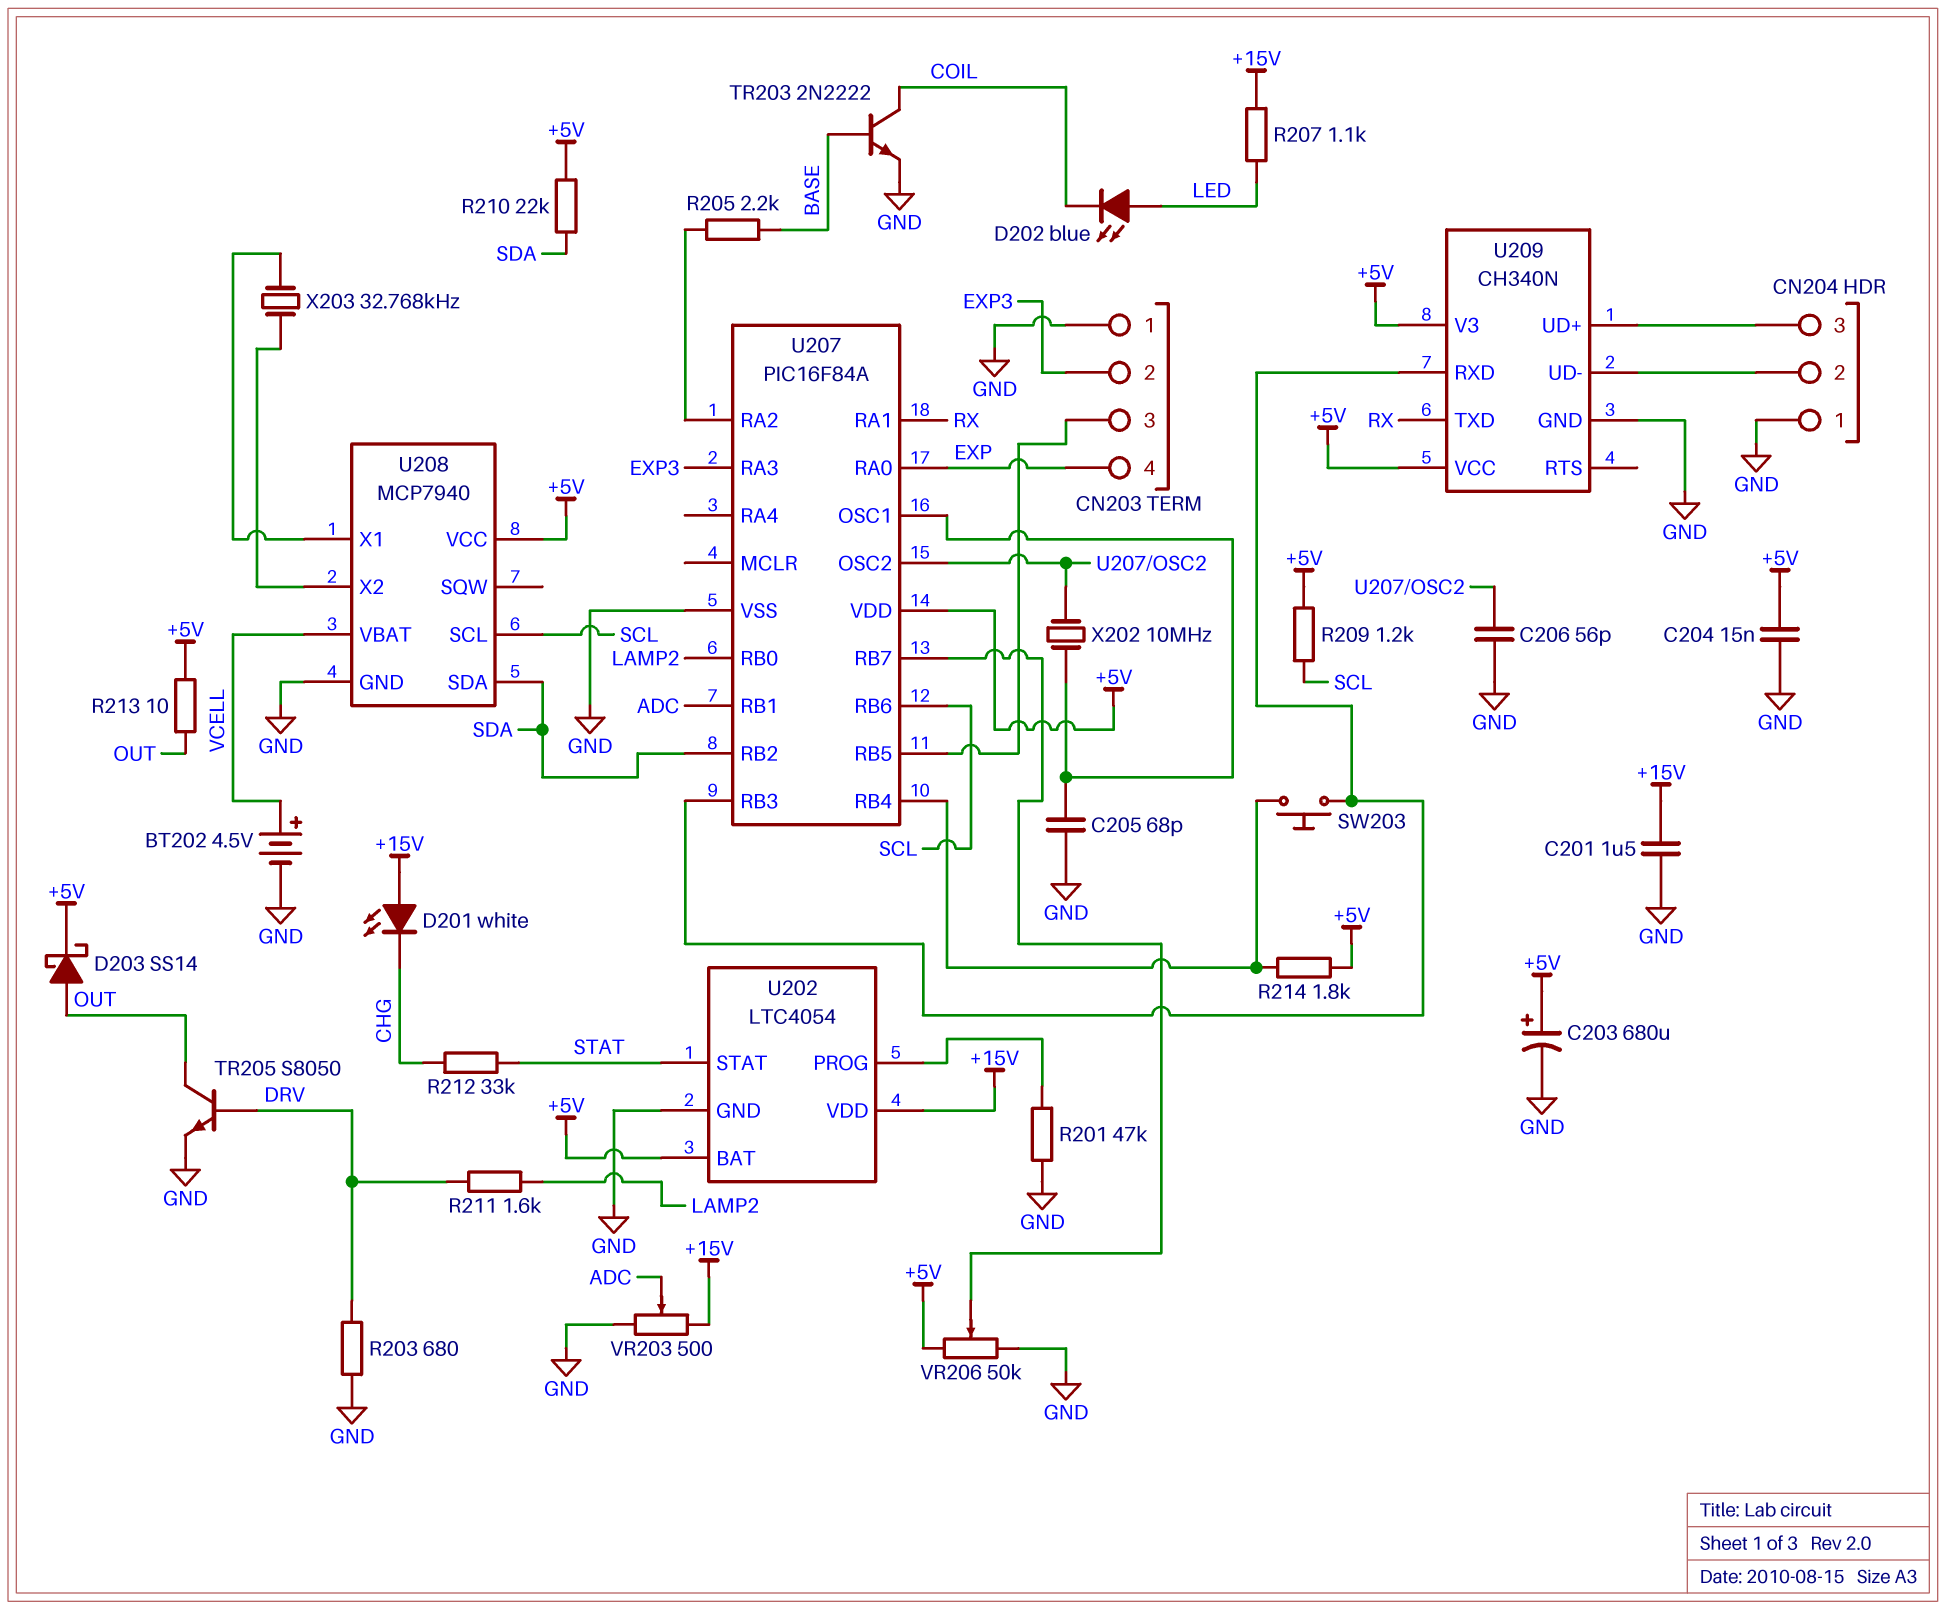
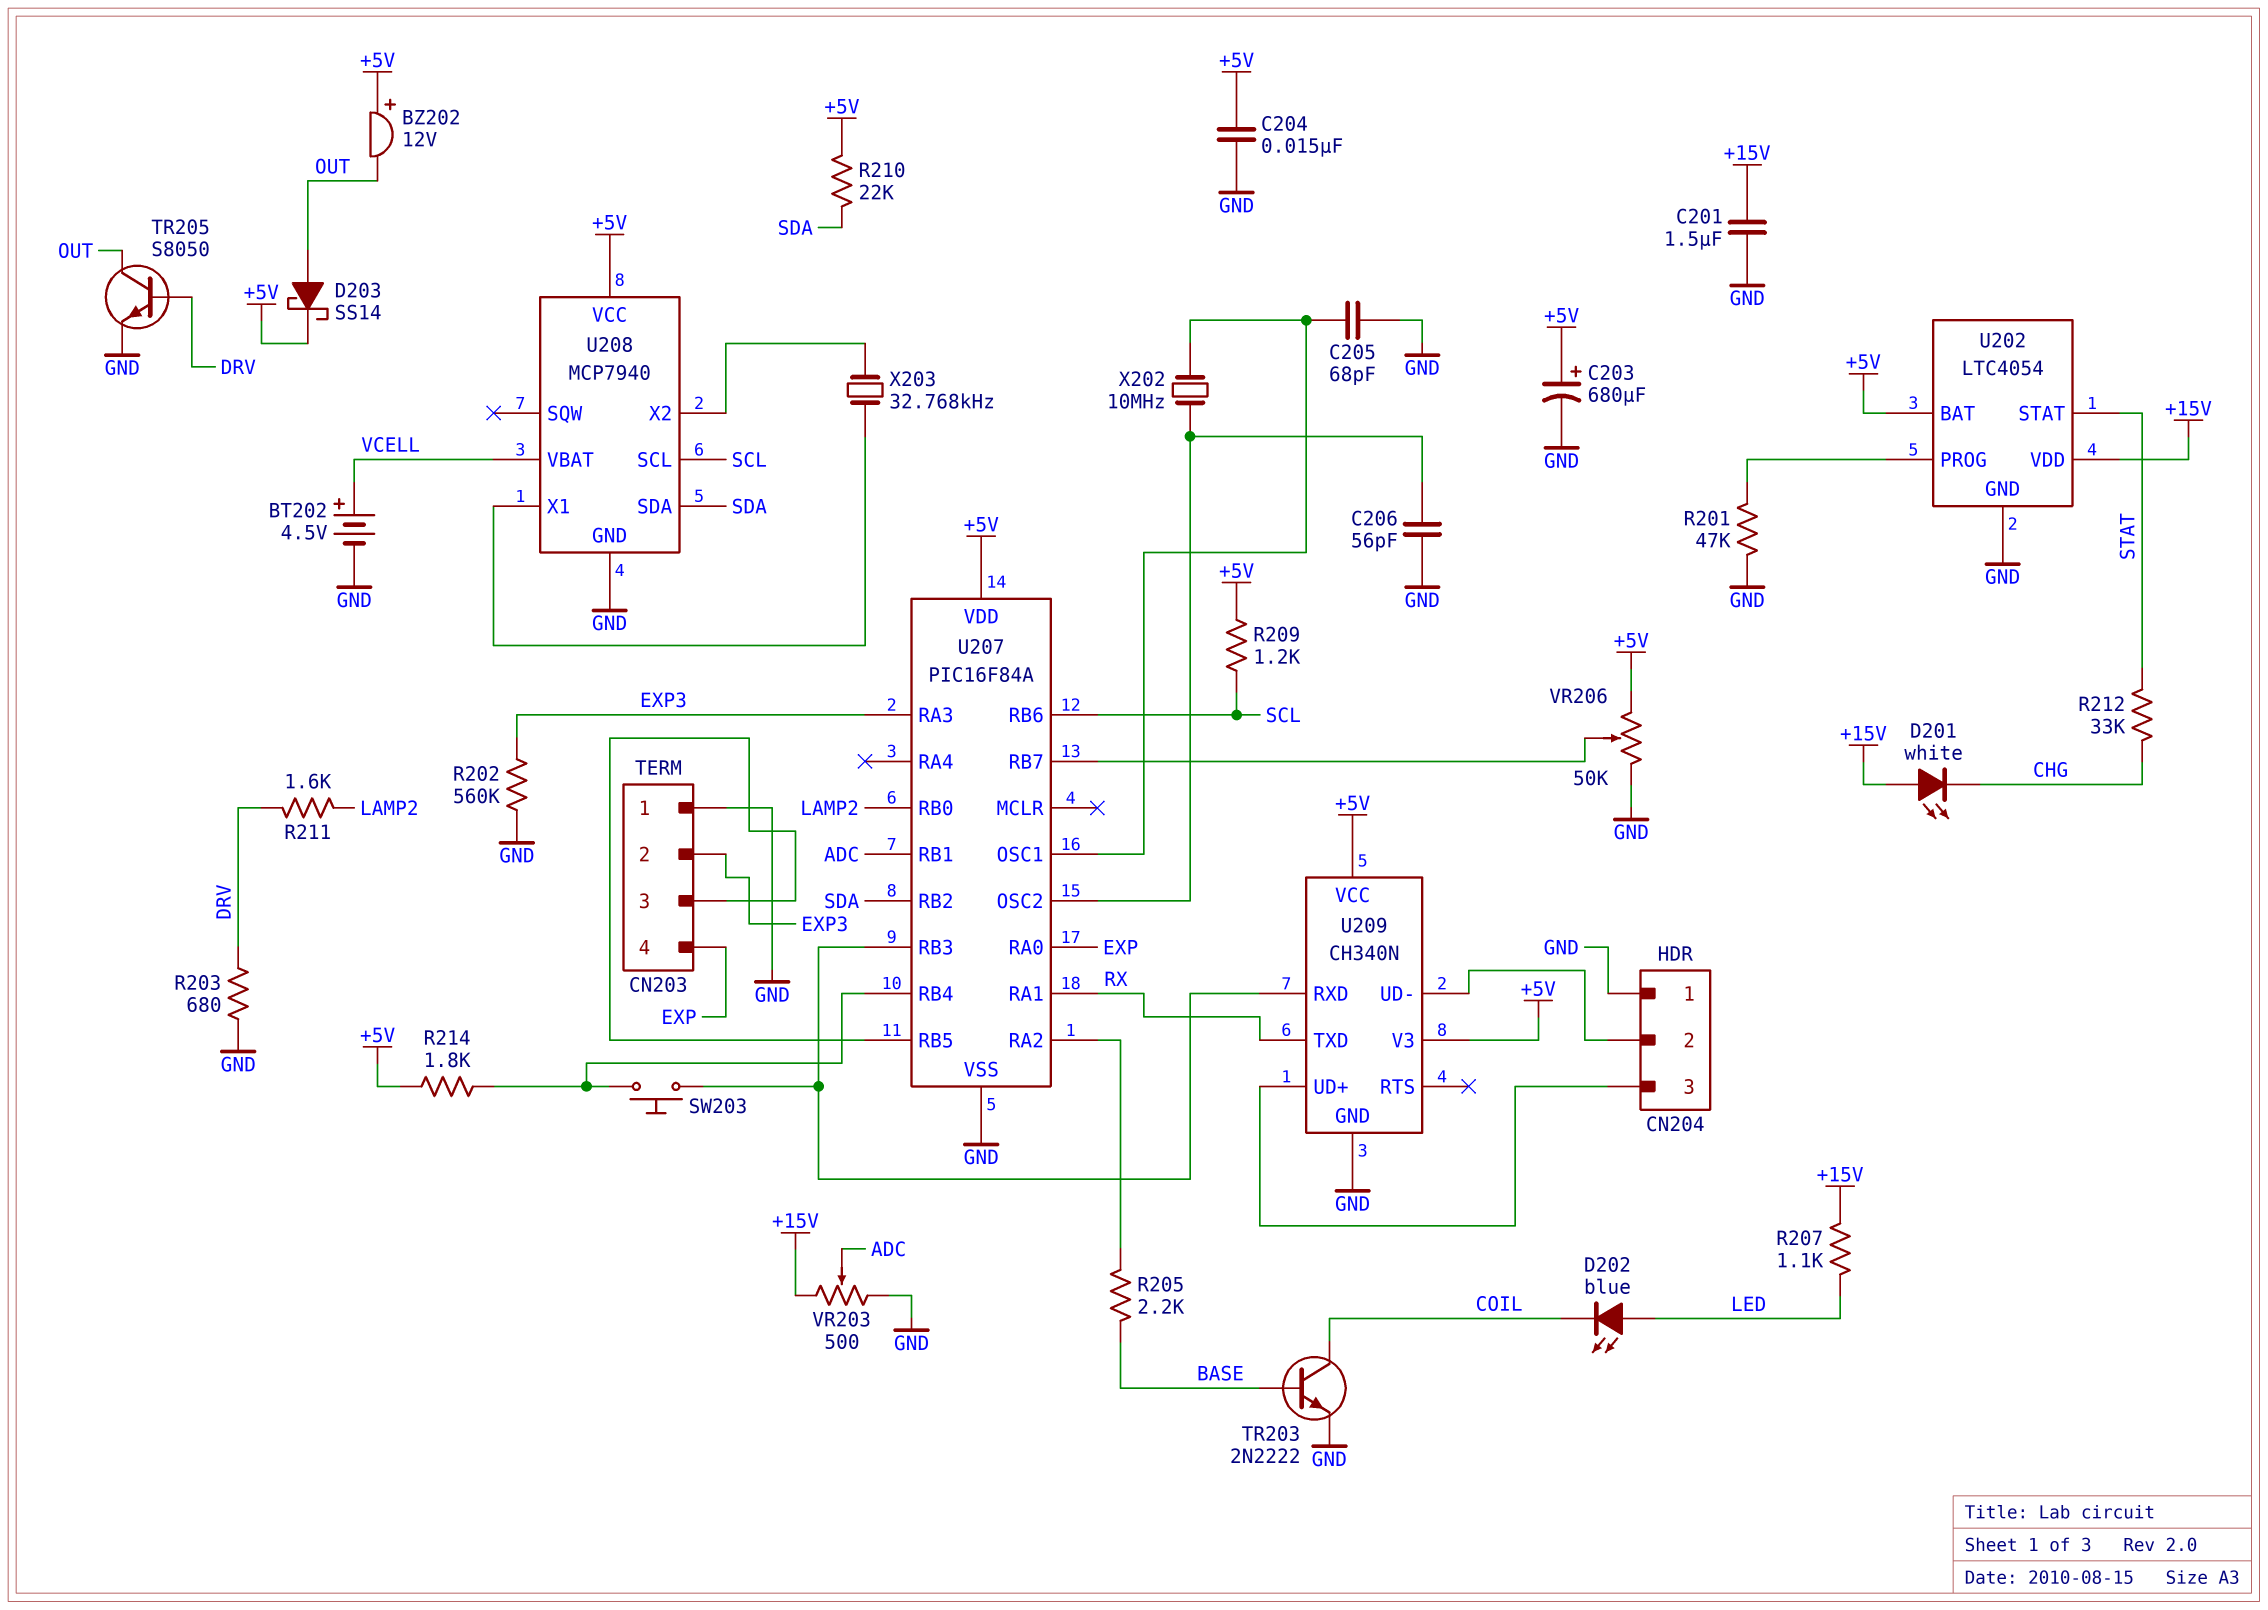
BZ202: none -> buzzer 12V (plus +5V, minus OUT)
R202: none -> 560k (EXP3, GND)
R213: 10 (+5V, OUT) -> none

